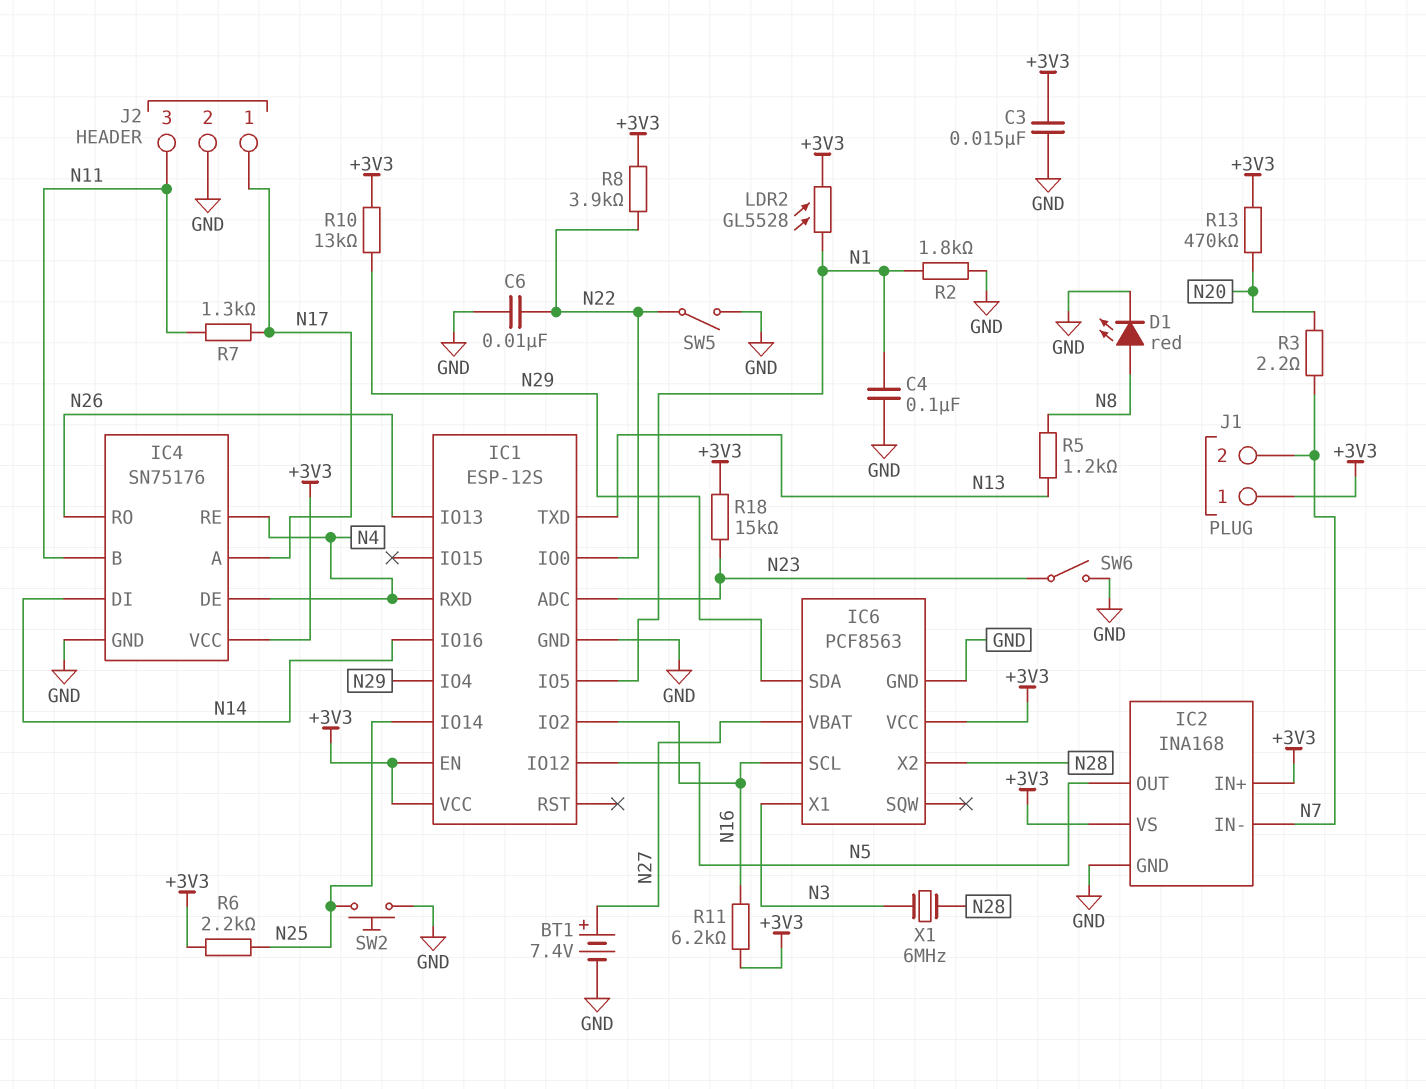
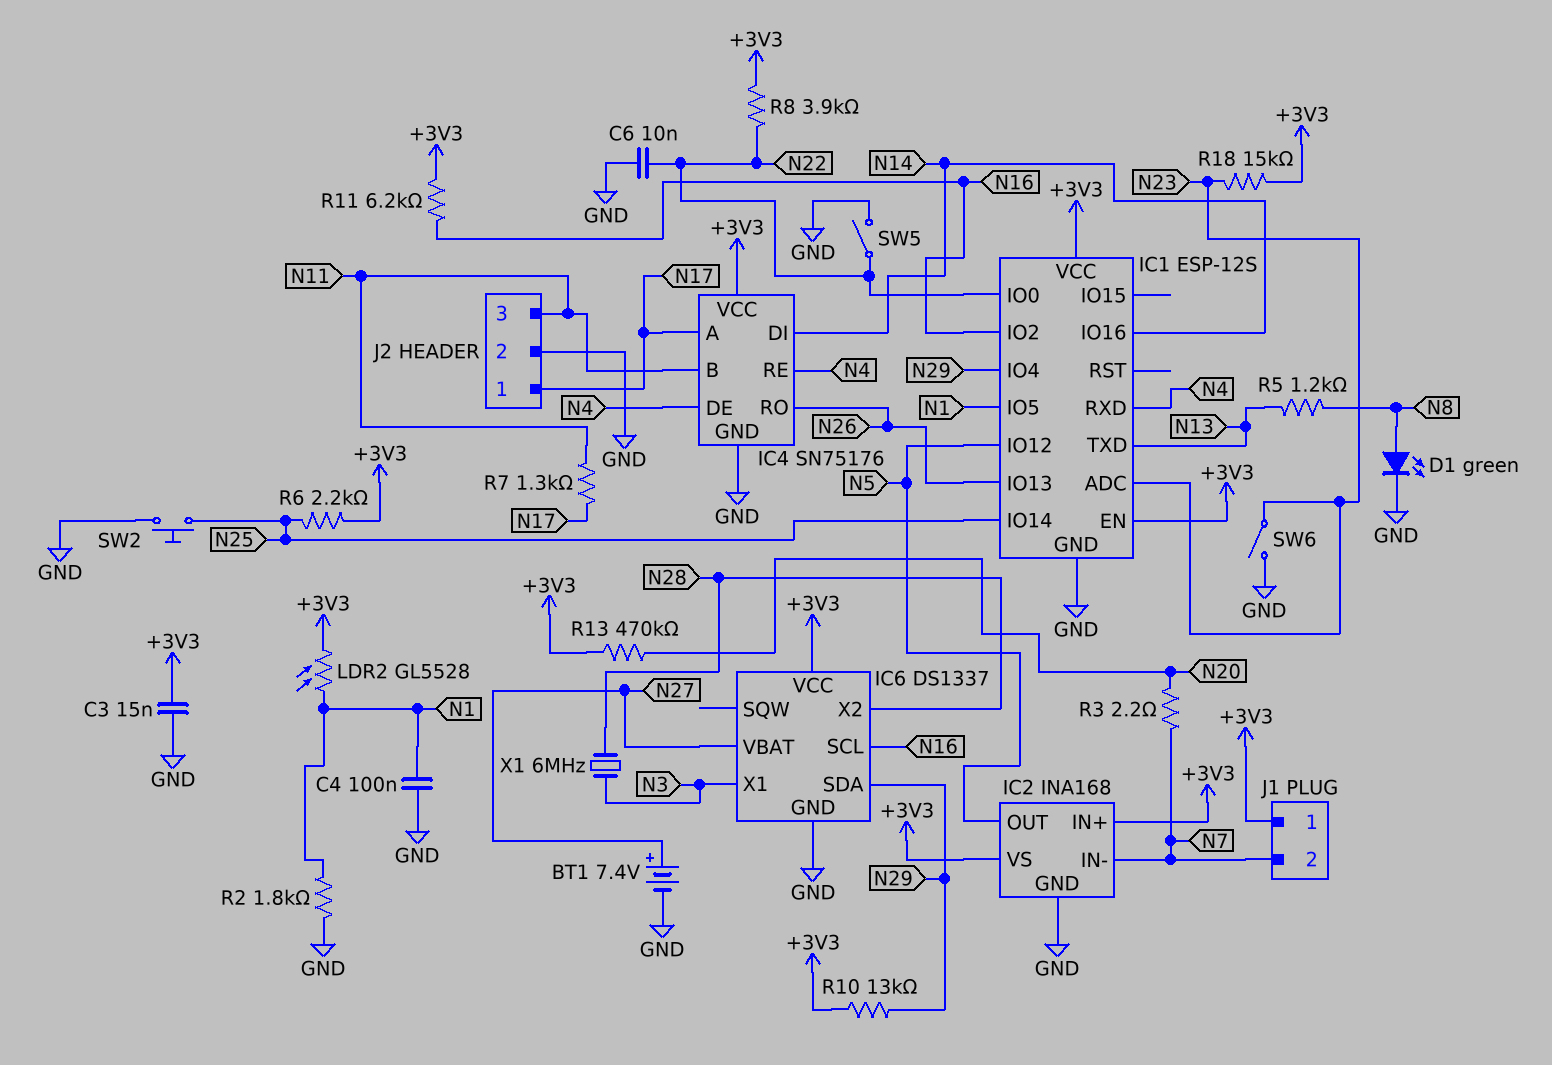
D1: LED red (A N8, K GND) -> LED green (A N8, K GND)
IC6: PCF8563 -> DS1337

